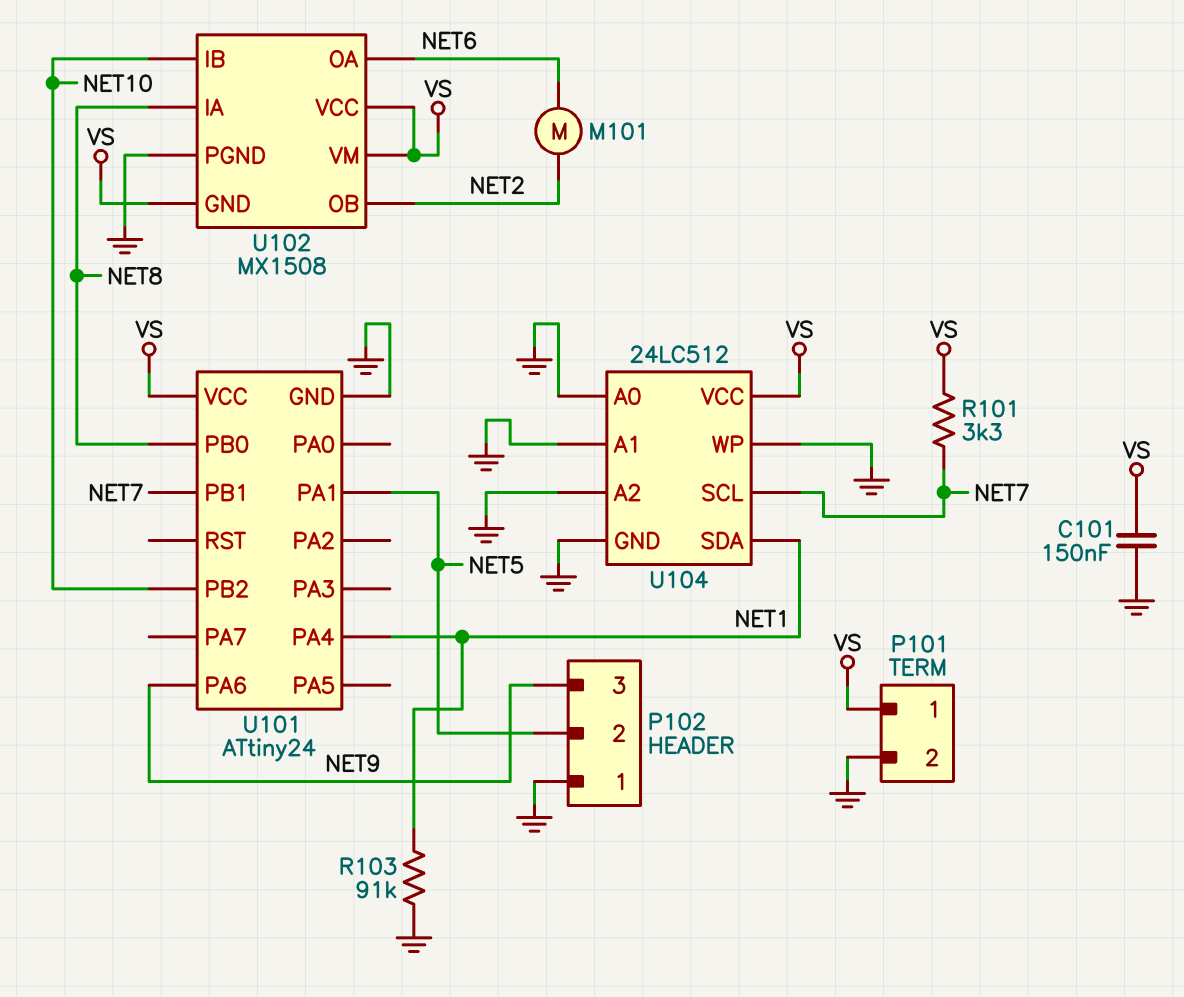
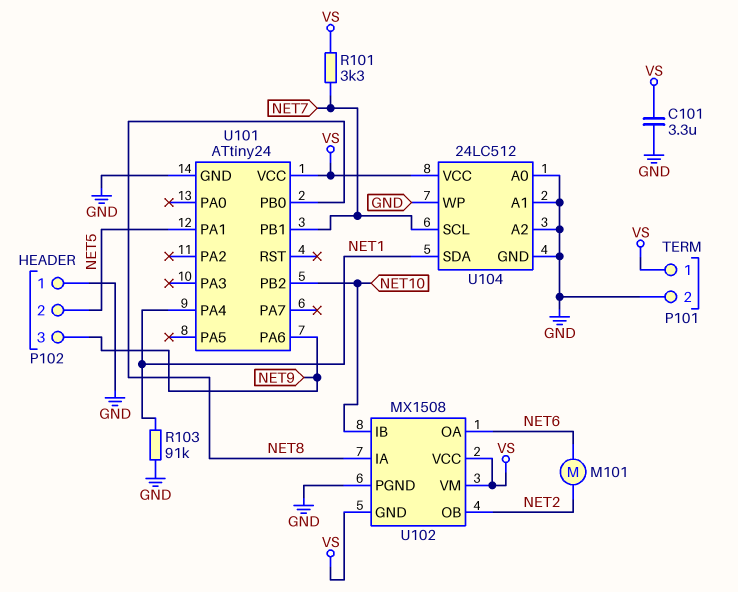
C101: 150nF (GND, VS) -> 3.3uF (GND, VS)

